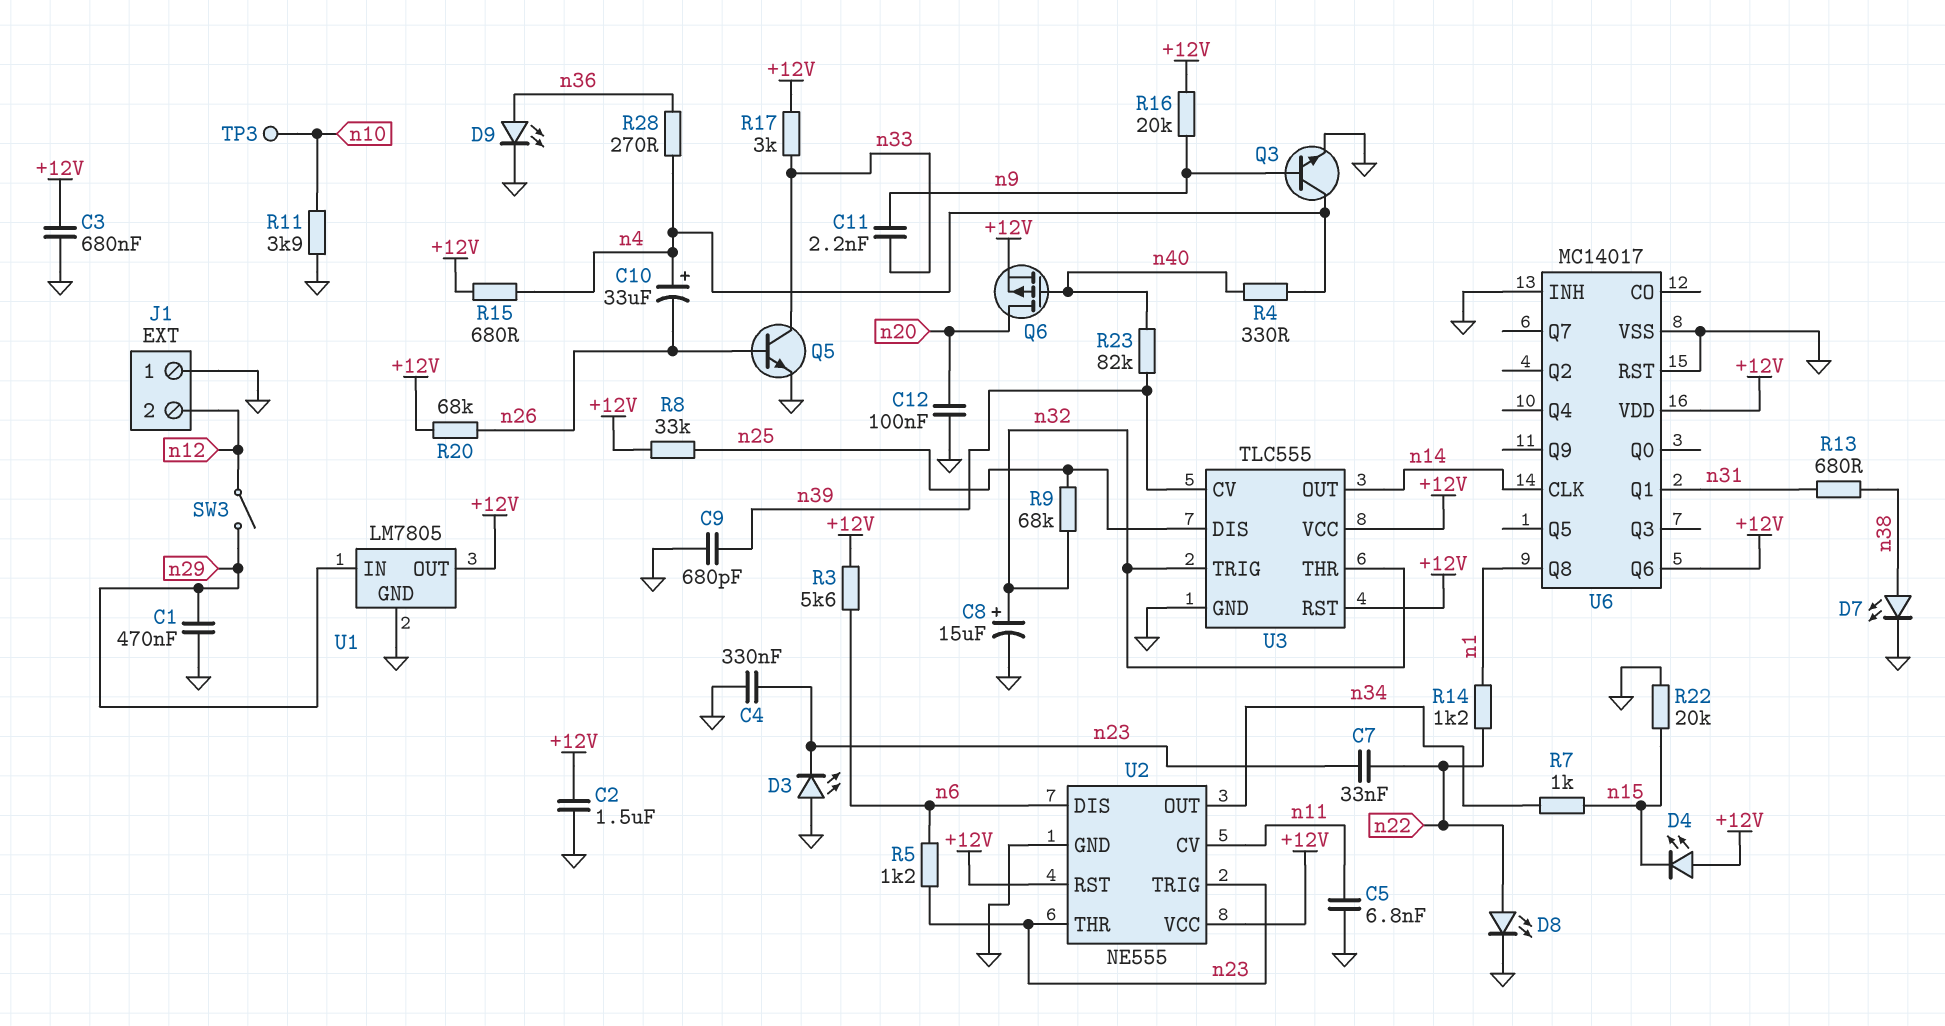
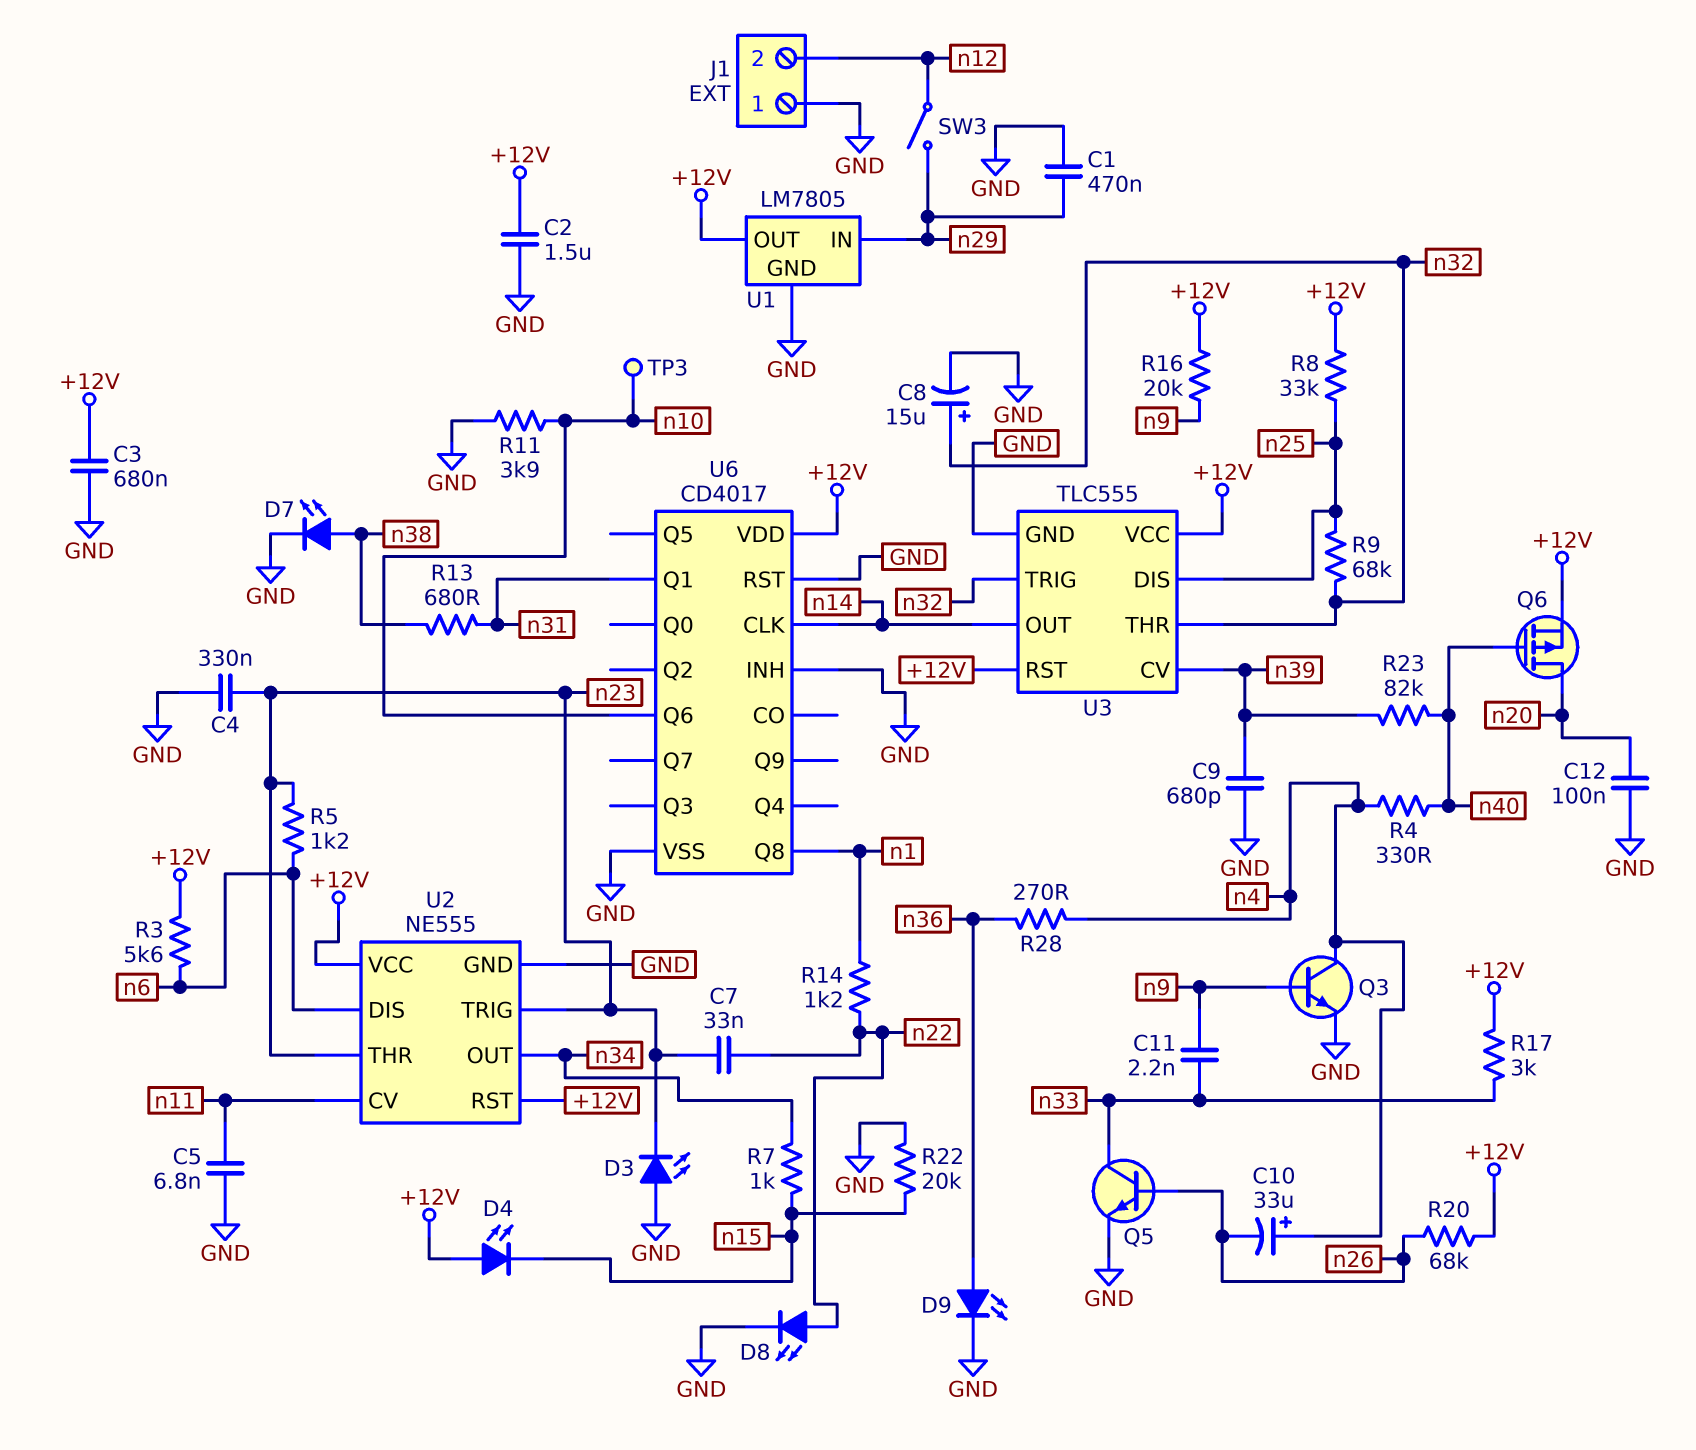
R15: 680 (+12V, n4) -> none
U6: MC14017 -> CD4017
U6 pin Q6: +12V -> n10

